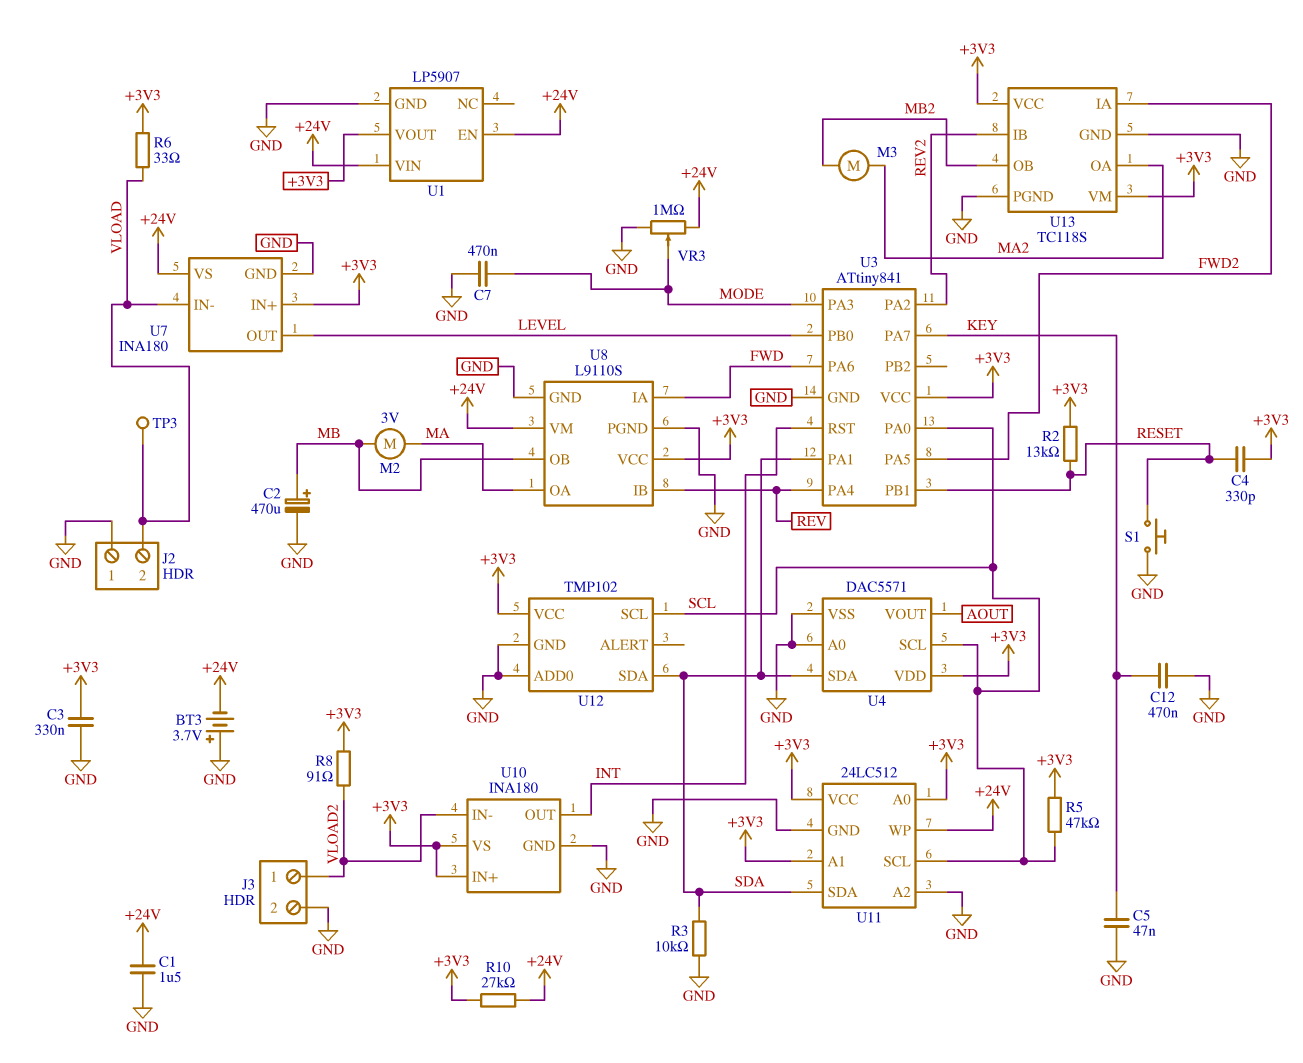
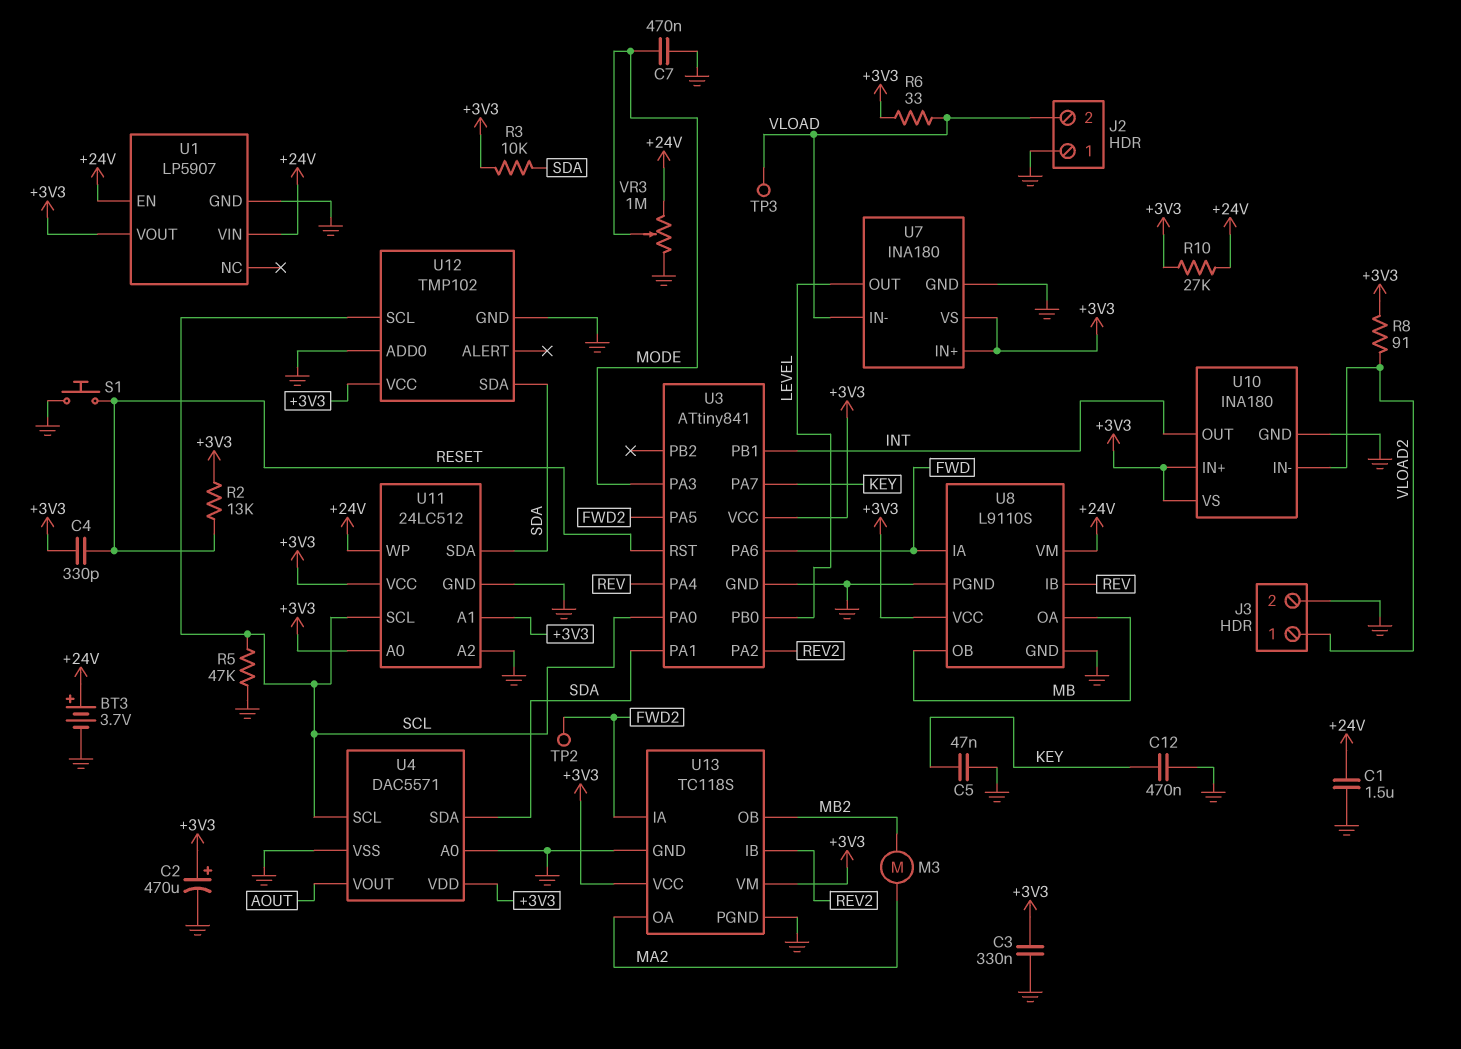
BT3: 3.7V (plus GND, minus +24V) -> 3.7V (plus +24V, minus GND)
C2: 470uF (plus MB, minus GND) -> 470uF (plus +3V3, minus GND)
M2: motor 3V (MA, MB) -> none
R3: 10k (GND, SDA) -> 10k (+3V3, SDA)
R5: 47k (+3V3, SCL) -> 47k (GND, SCL)
TP2: none -> test point (FWD2)
U3 pin PB1: RESET -> INT
U3 pin RST: INT -> RESET
U7 pin VS: +24V -> +3V3
U8 pin OA: MA -> MB

